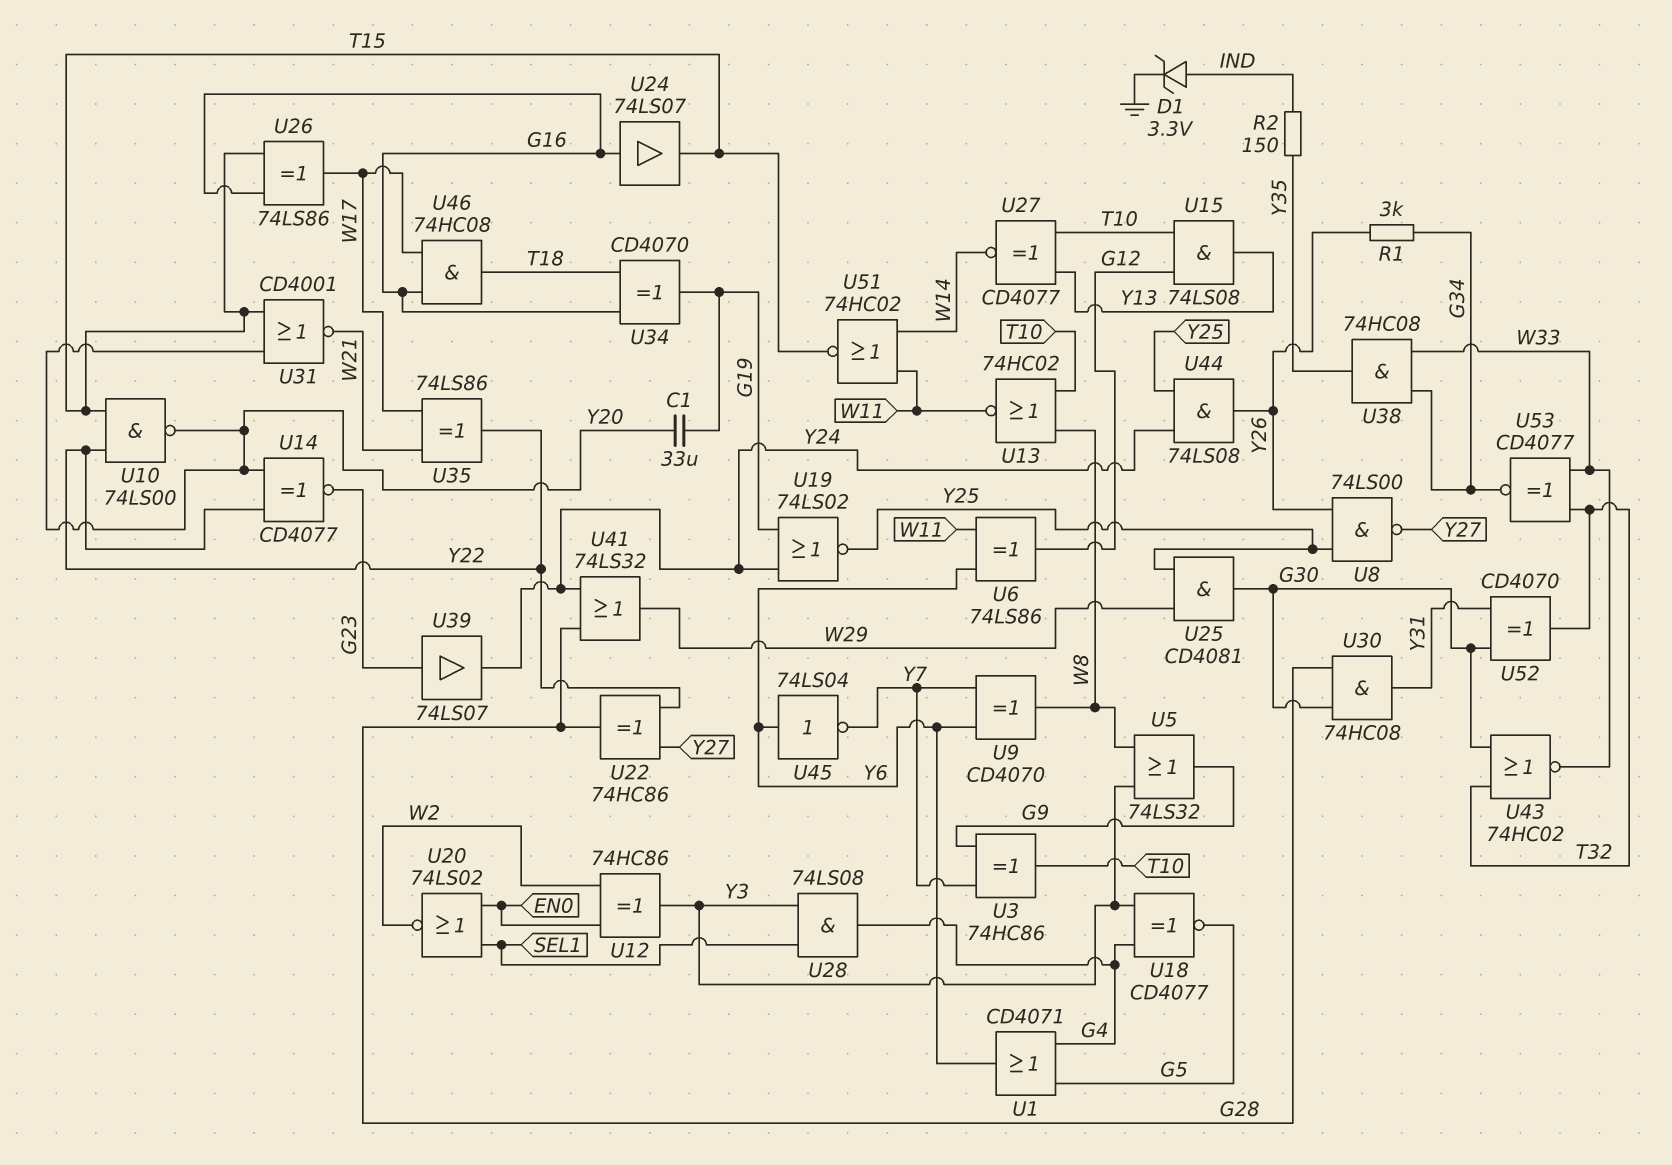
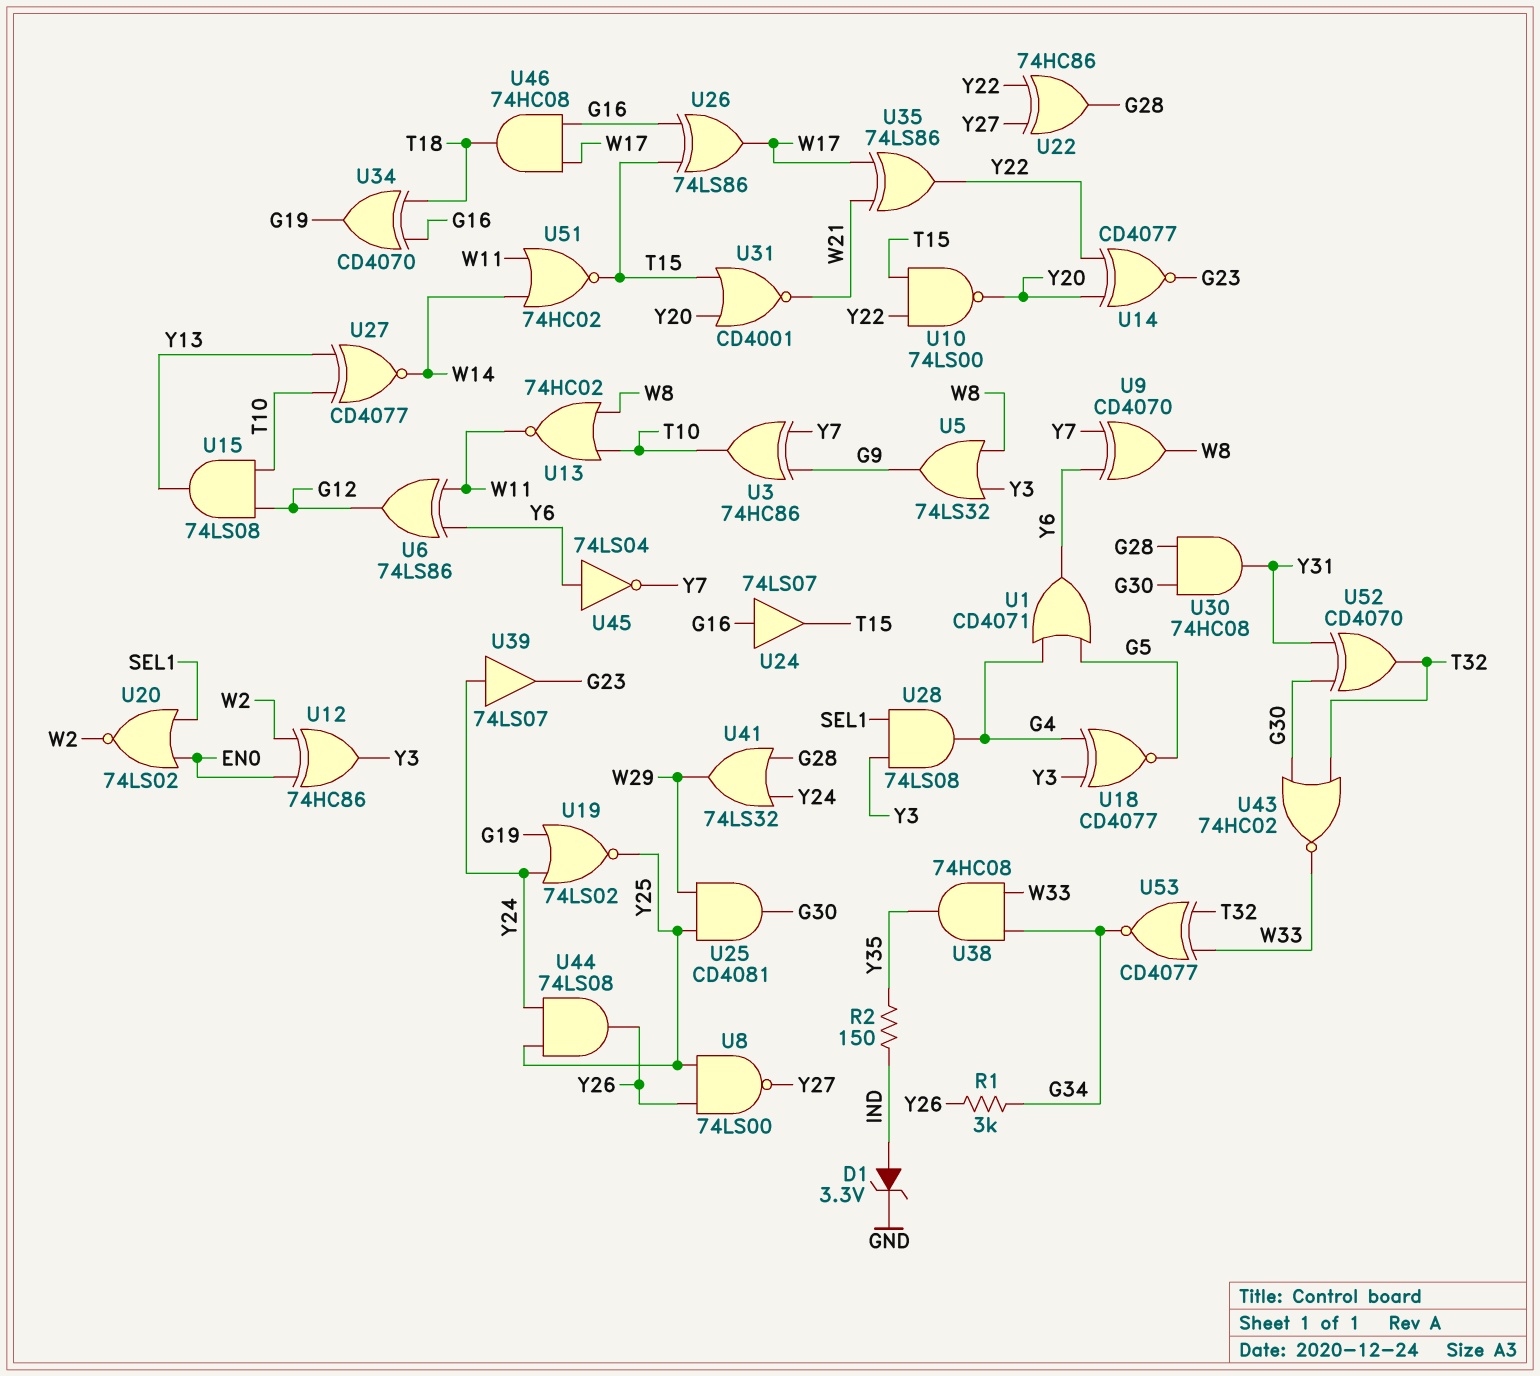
C1: 33uF (G19, Y20) -> none
U39: buffer 74LS07 (in G23, out Y24) -> buffer 74LS07 (in Y24, out G23)

